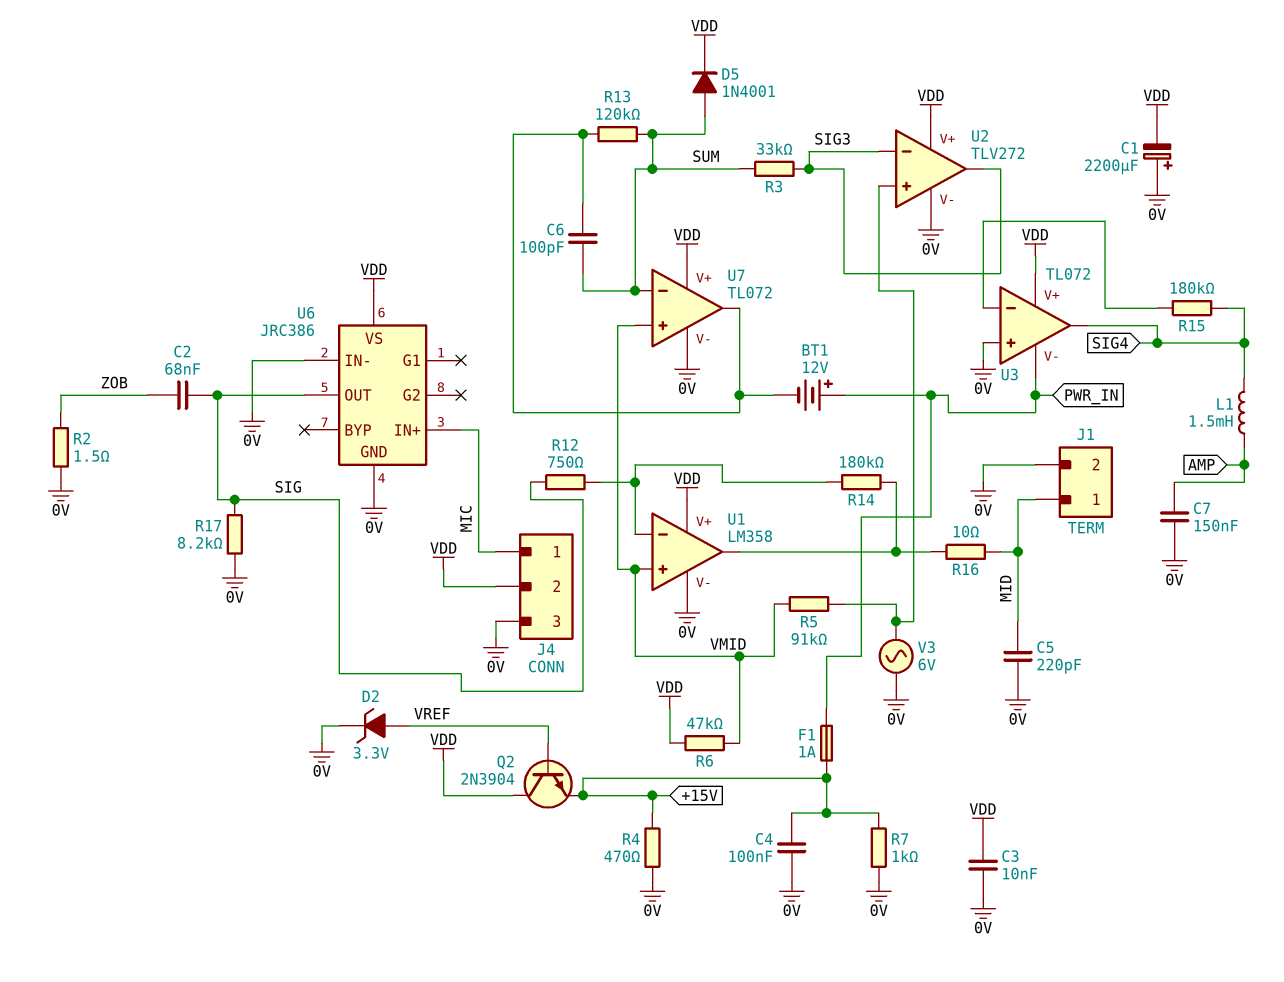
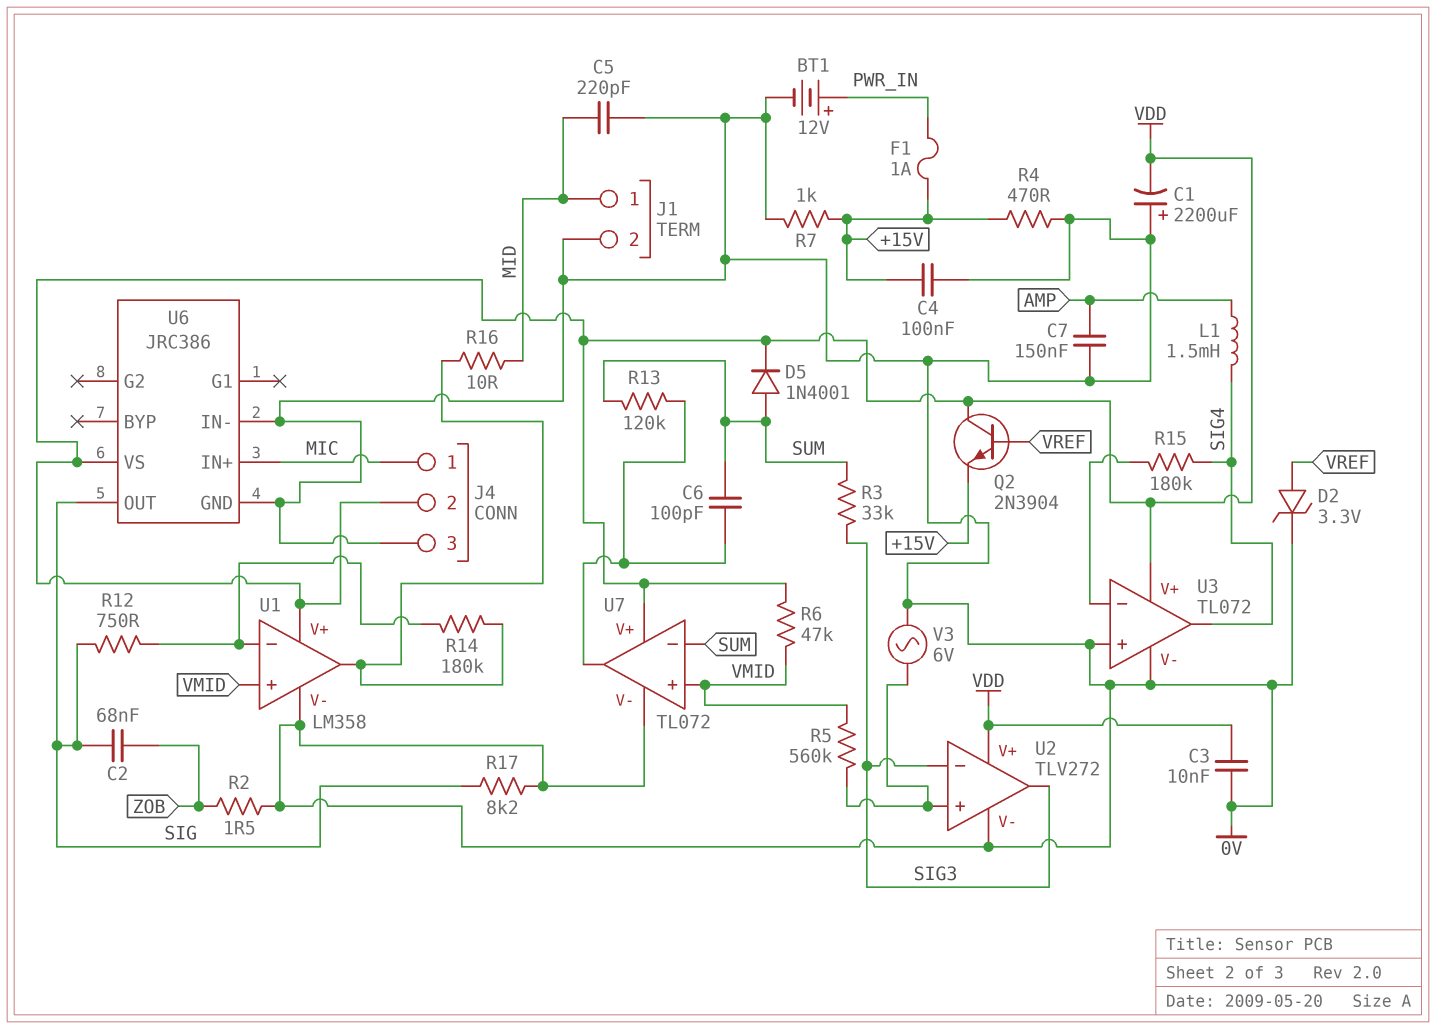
BT1: 12V (plus PWR_IN, minus U7/out) -> 12V (plus PWR_IN, minus 0V)
R5: 91k (U2/in+, VMID) -> 560k (U2/in+, VMID)
U3 pin V-: PWR_IN -> 0V

